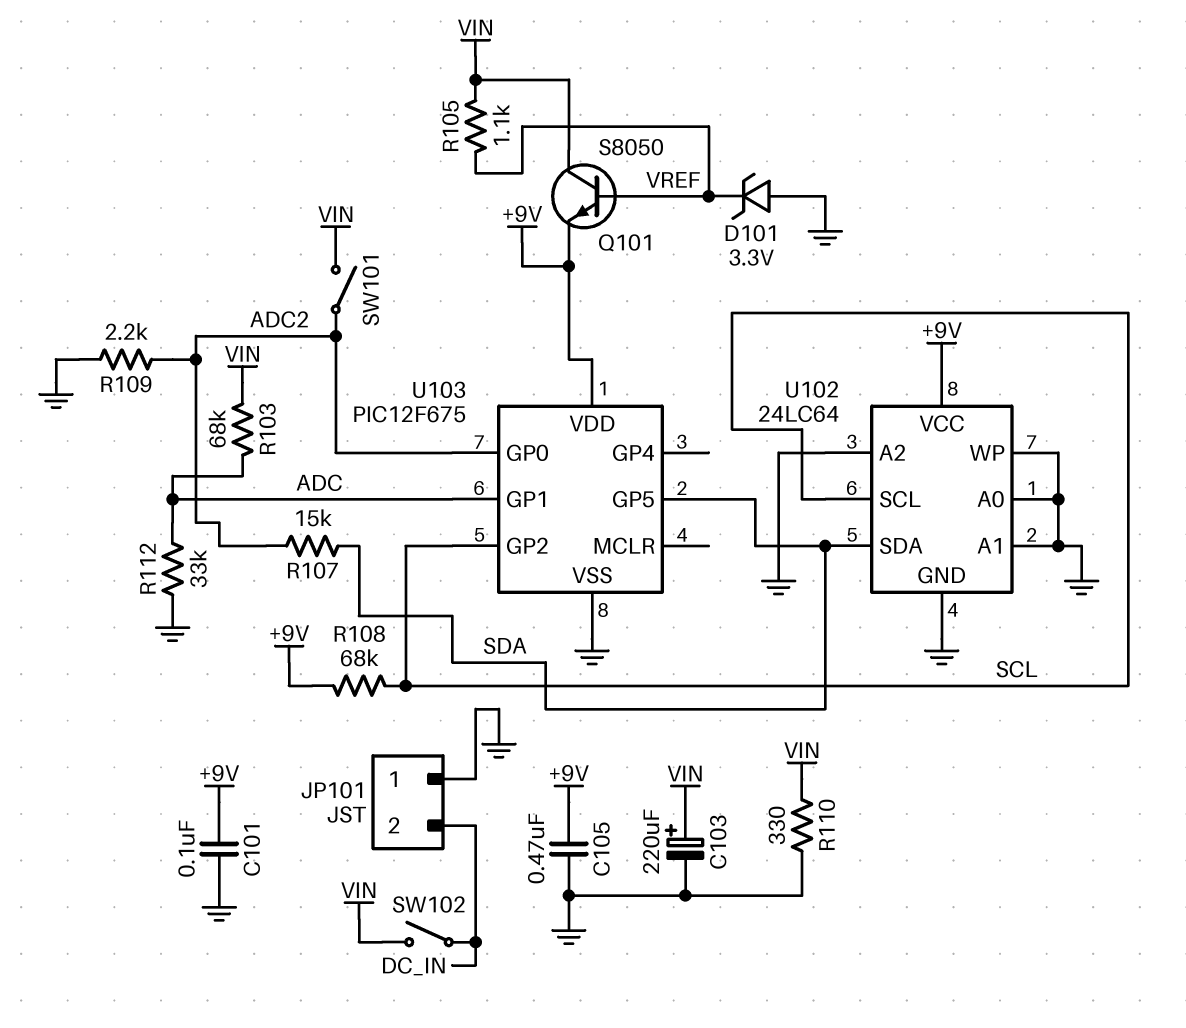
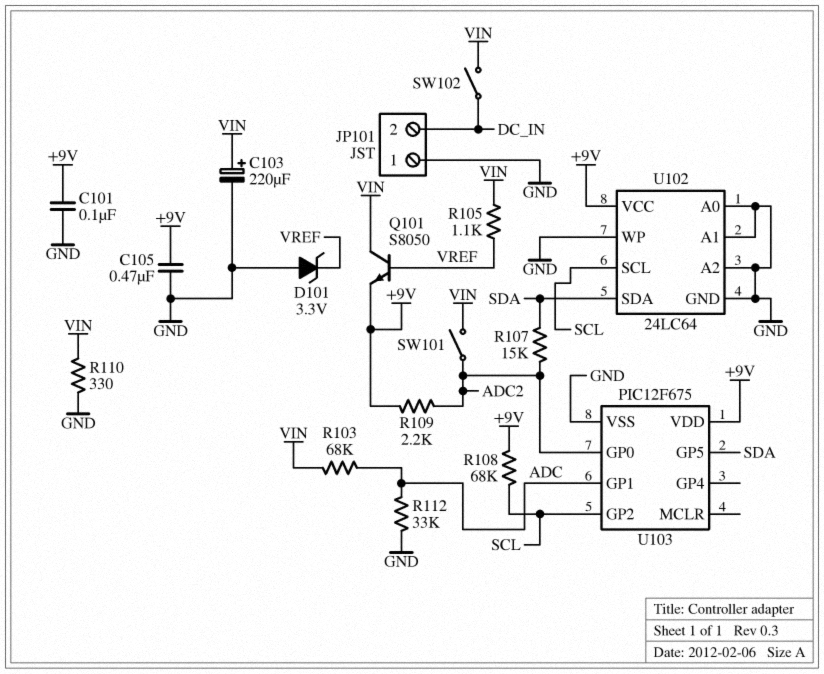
R109: 2.2k (ADC2, GND) -> 2.2k (+9V, ADC2)

